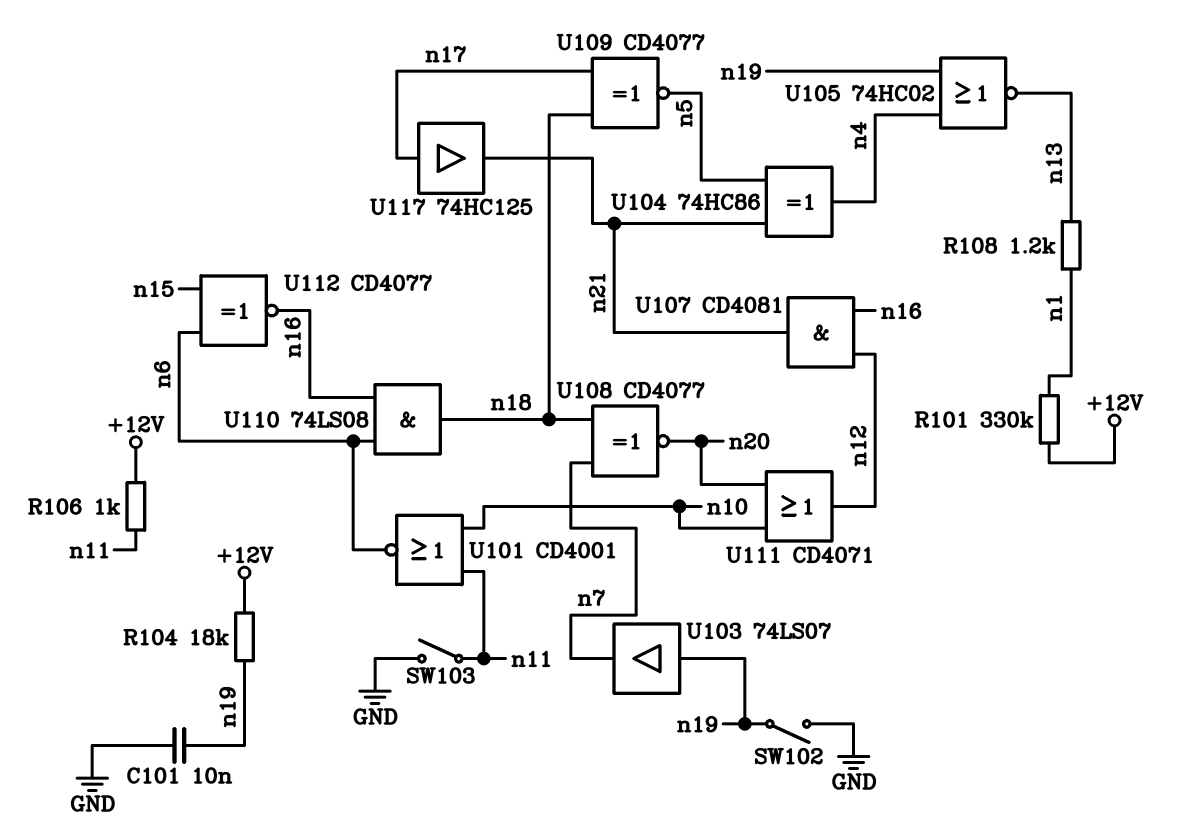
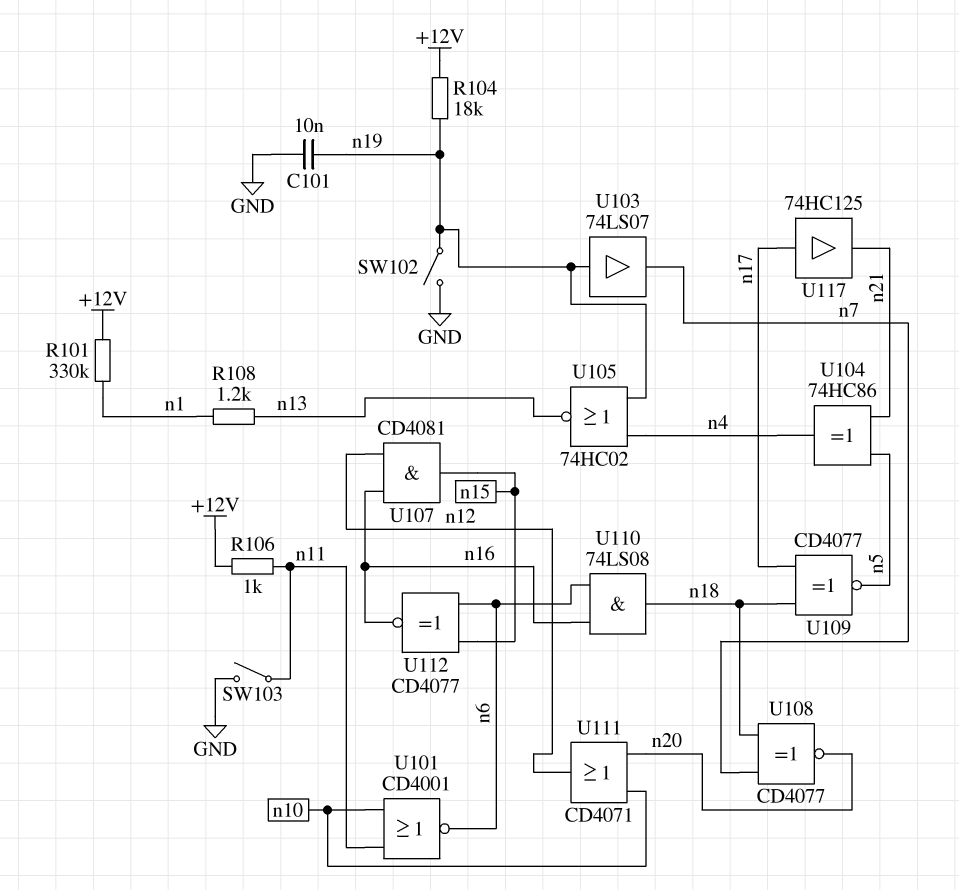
U107: AND CD4081 (in n12, in n16, out n21) -> AND CD4081 (in n12, in n16, out n15)

